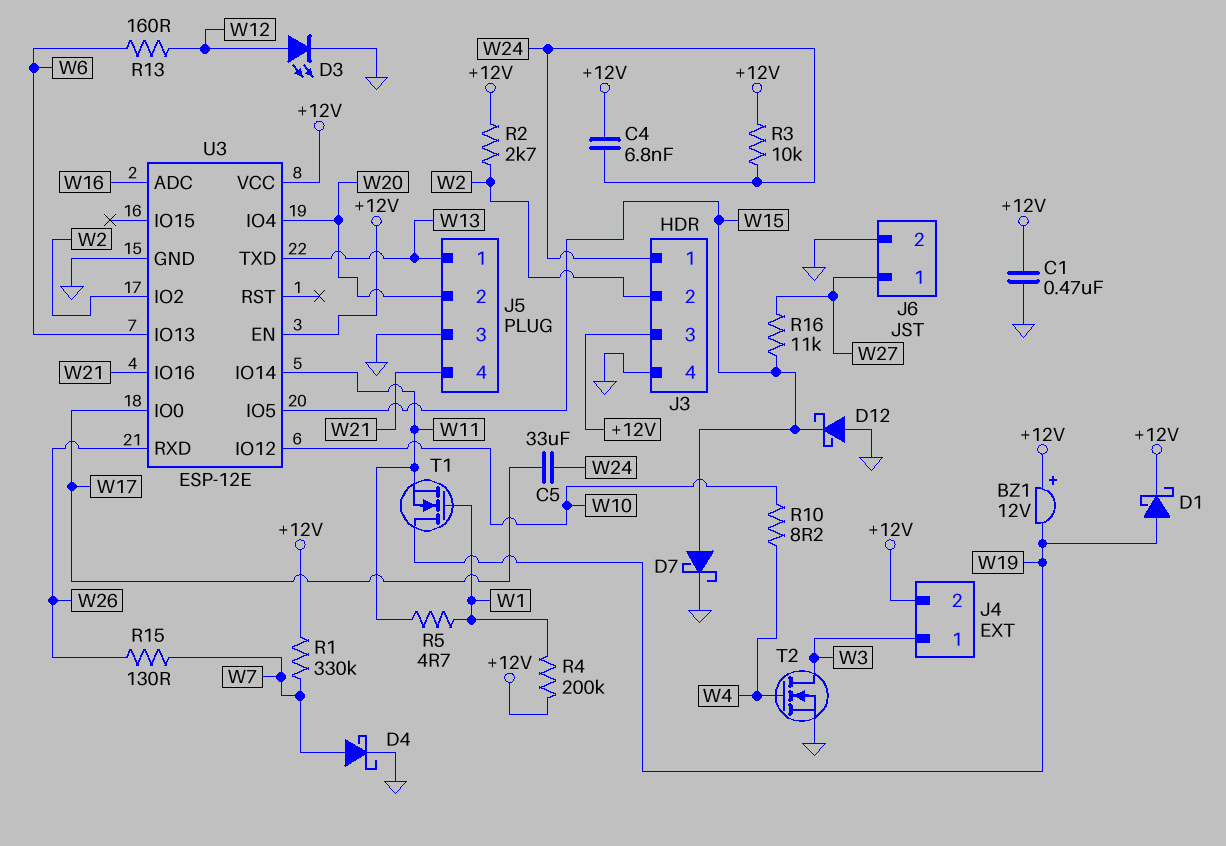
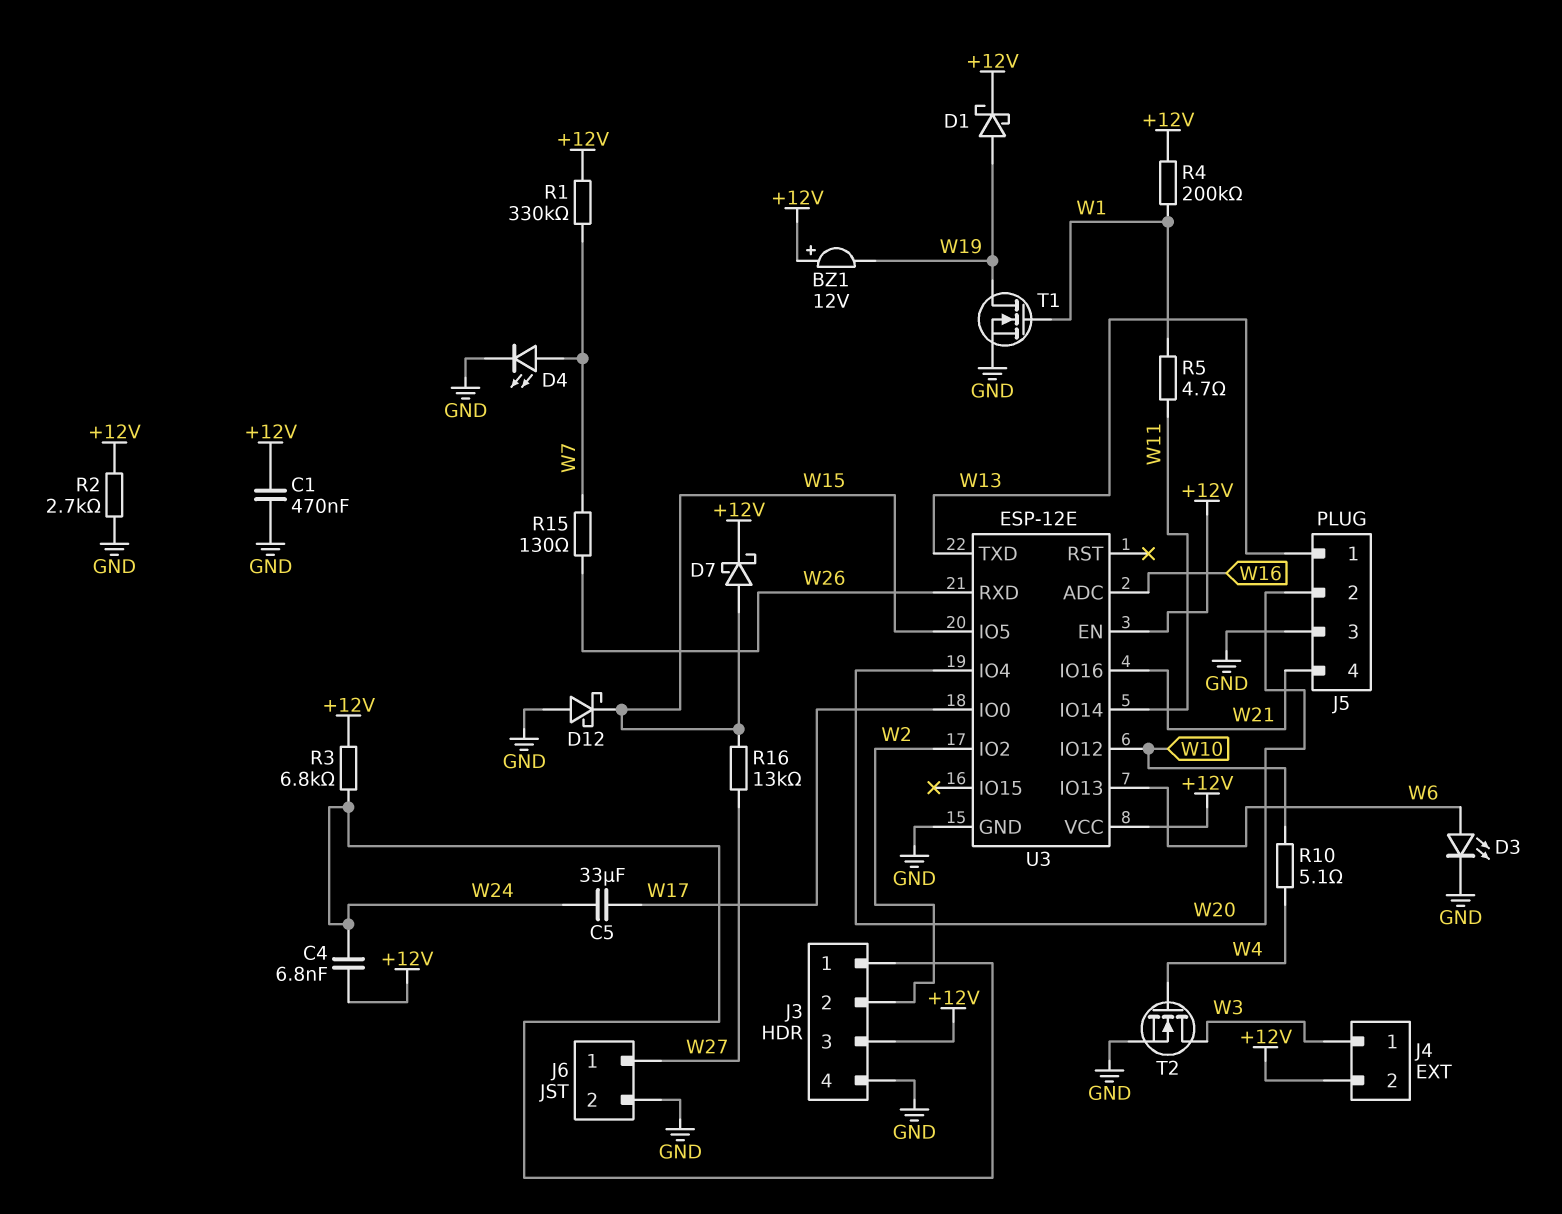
D3: LED (A W12, K GND) -> LED (A W6, K GND)
D4: schottky (A W7, K GND) -> LED (A W7, K GND)
D7: schottky (A W15, K GND) -> schottky (A W15, K +12V)
R2: 2.7k (+12V, W2) -> 2.7k (+12V, GND)
R3: 10k (+12V, W24) -> 6.8k (+12V, W24)
R10: 8.2 (W4, W10) -> 5.1 (W4, W10)
R13: 160 (W6, W12) -> none
R16: 11k (W15, W27) -> 13k (W15, W27)
T1: NMOS (G W1, D W19, S W11) -> NMOS (G W1, D W19, S GND)

